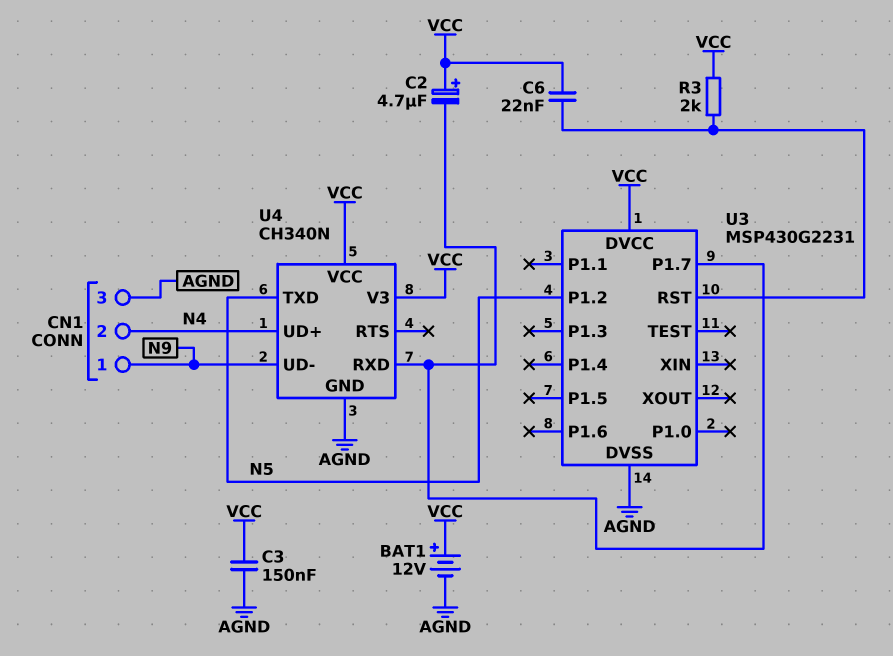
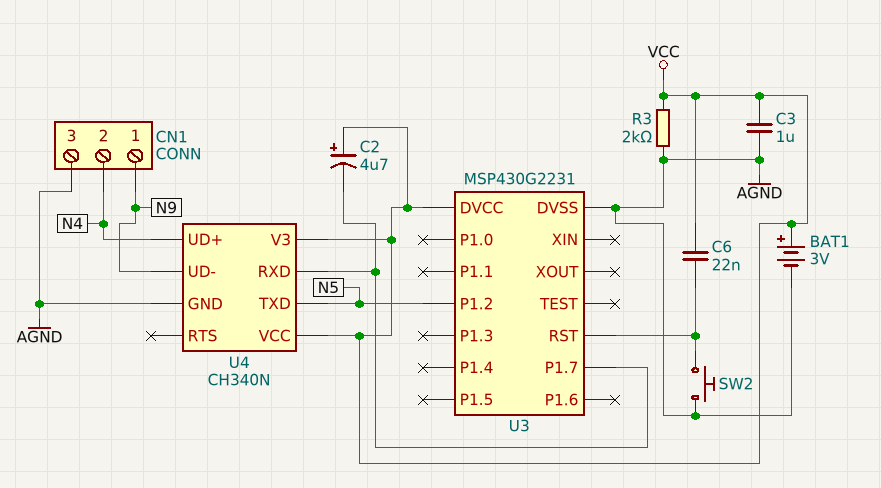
BAT1: 12V (plus VCC, minus AGND) -> 3V (plus VCC, minus AGND)
C3: 150nF (AGND, VCC) -> 1uF (AGND, VCC)
R3: 2k (U3/RST, VCC) -> 2k (AGND, VCC)
SW2: none -> button (AGND, U3/RST)

